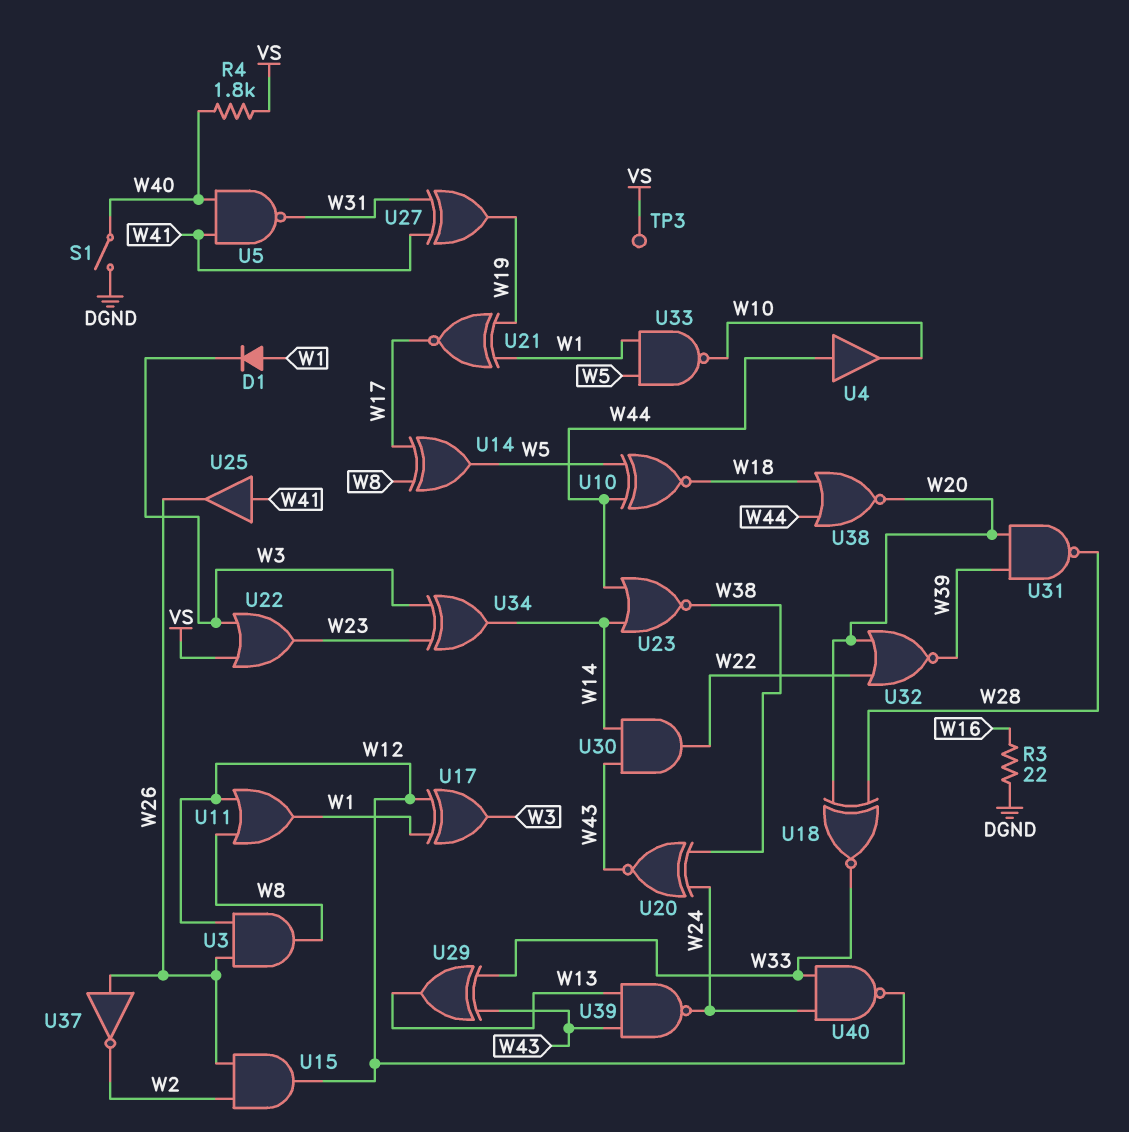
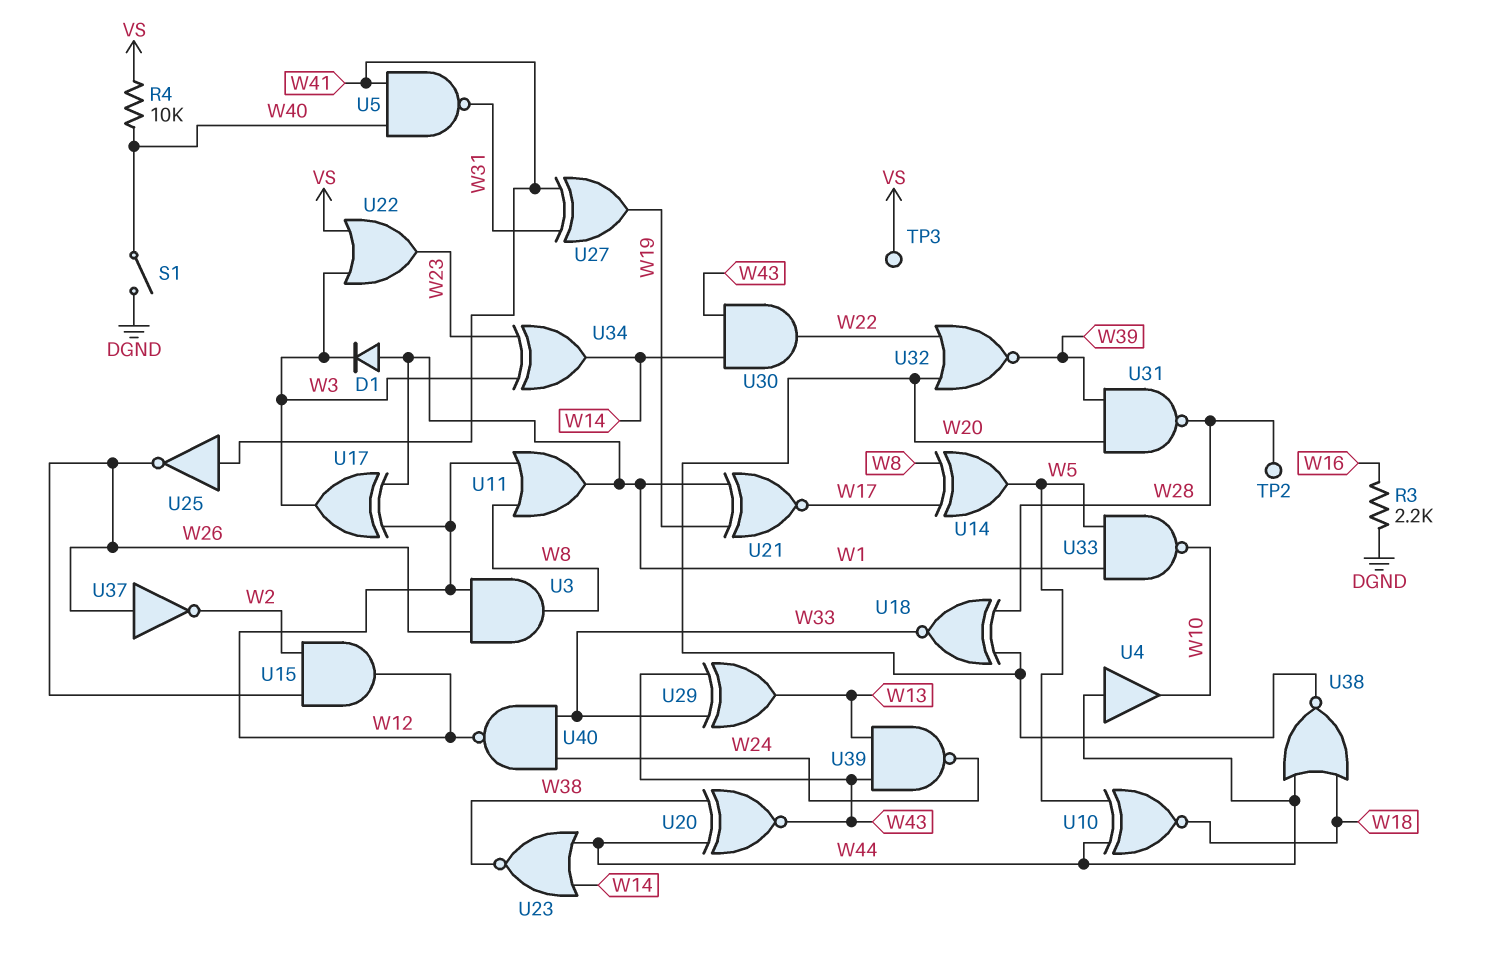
R3: 22 (DGND, W16) -> 2.2k (DGND, W16)
R4: 1.8k (VS, W40) -> 10k (VS, W40)
TP2: none -> test point (W28)
U20: XNOR (in W24, in W38, out W43) -> XNOR (in W38, in W44, out W43)
U25: buffer (in W41, out W26) -> NOT (in W41, out W26)

